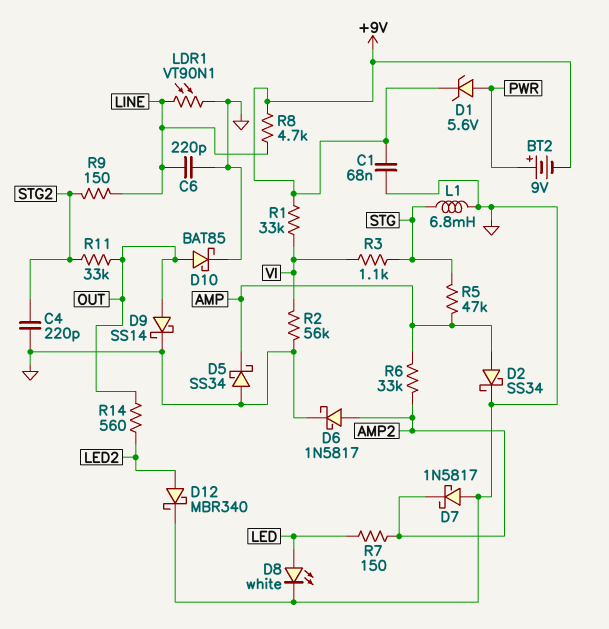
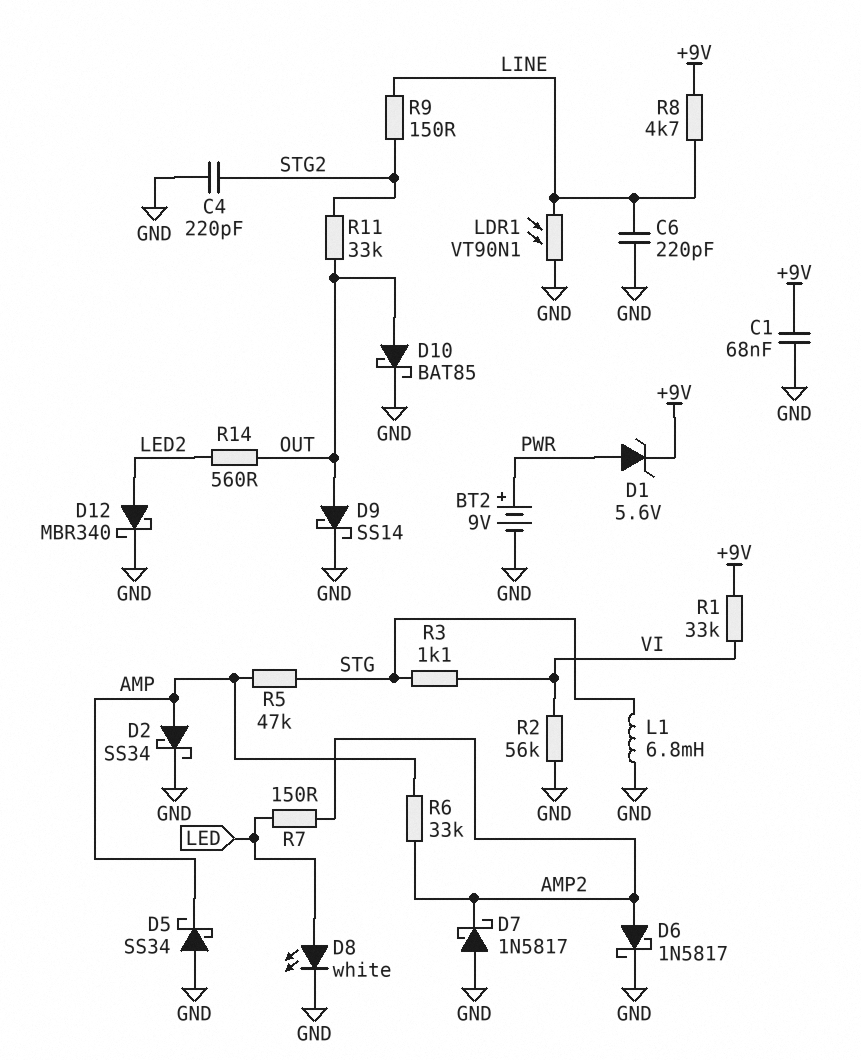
BT2: 9V (plus PWR, minus +9V) -> 9V (plus PWR, minus GND)

